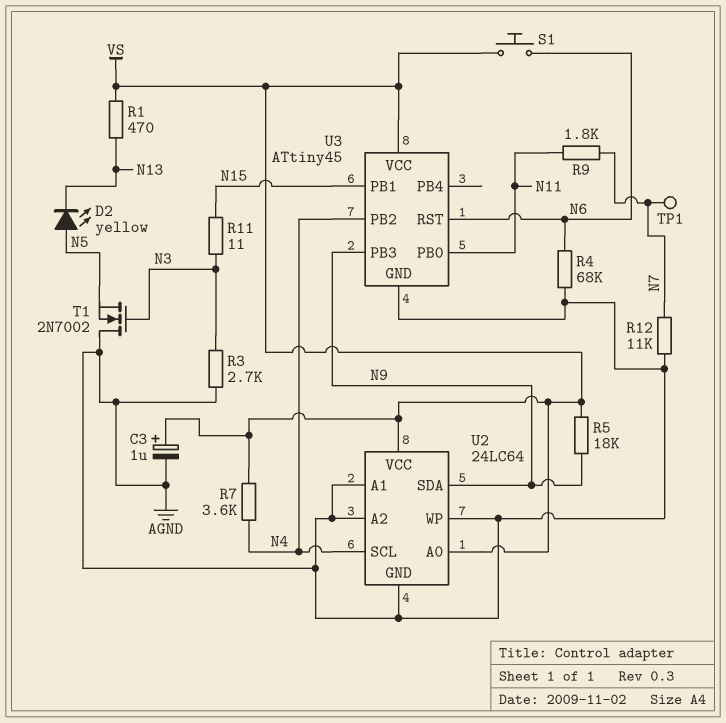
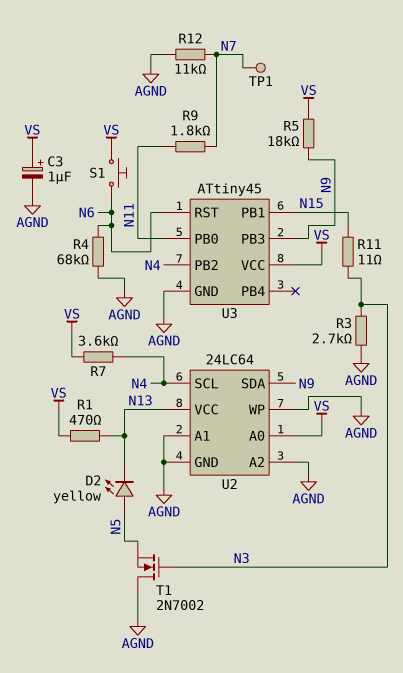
U2 pin VCC: VS -> N13

